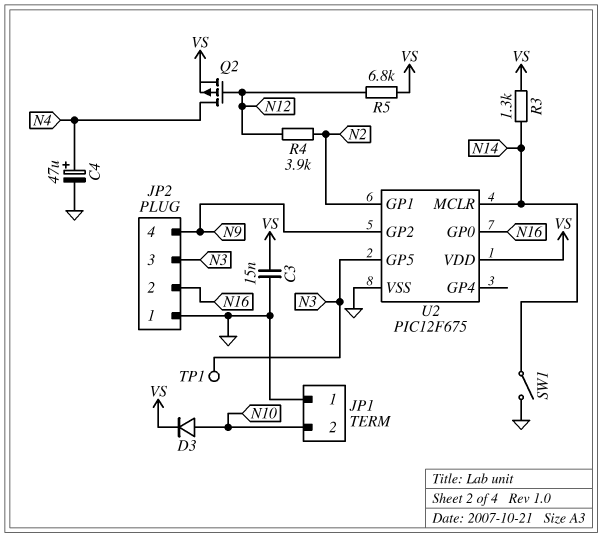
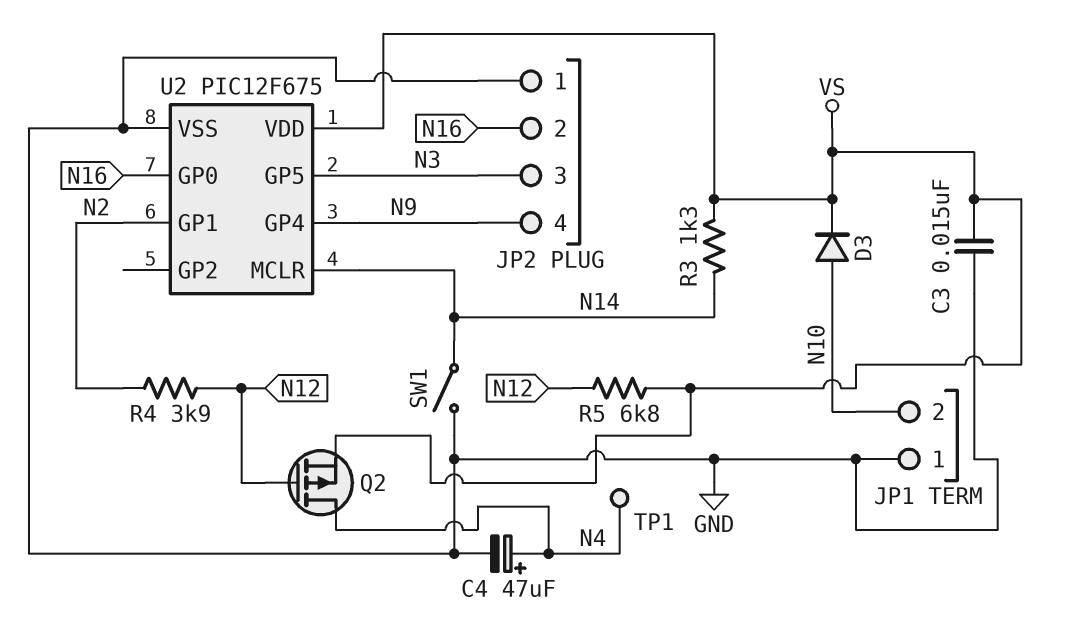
TP1: test point (N3) -> test point (N4)
U2 pin GP2: N9 -> none
U2 pin GP4: none -> N9

